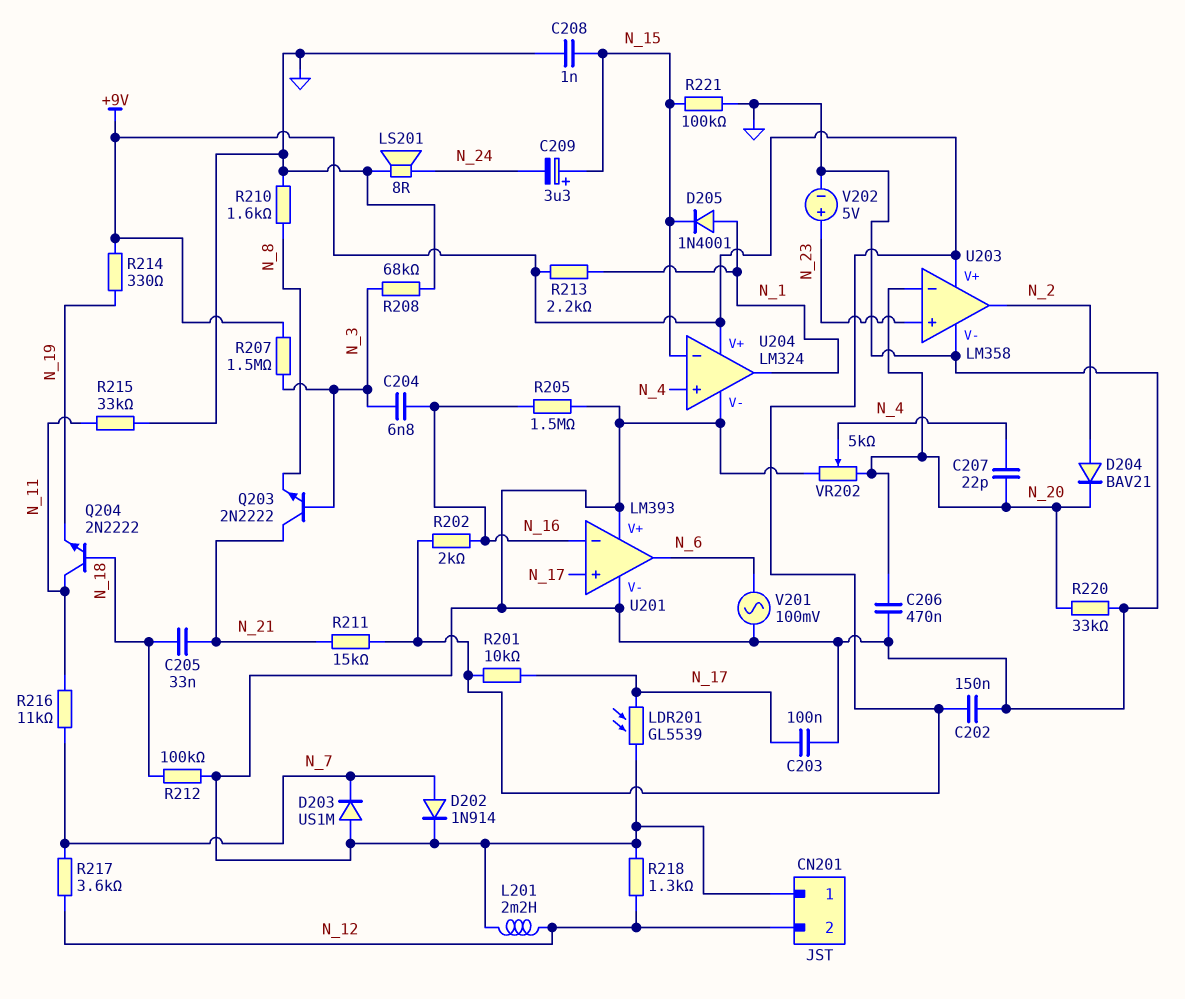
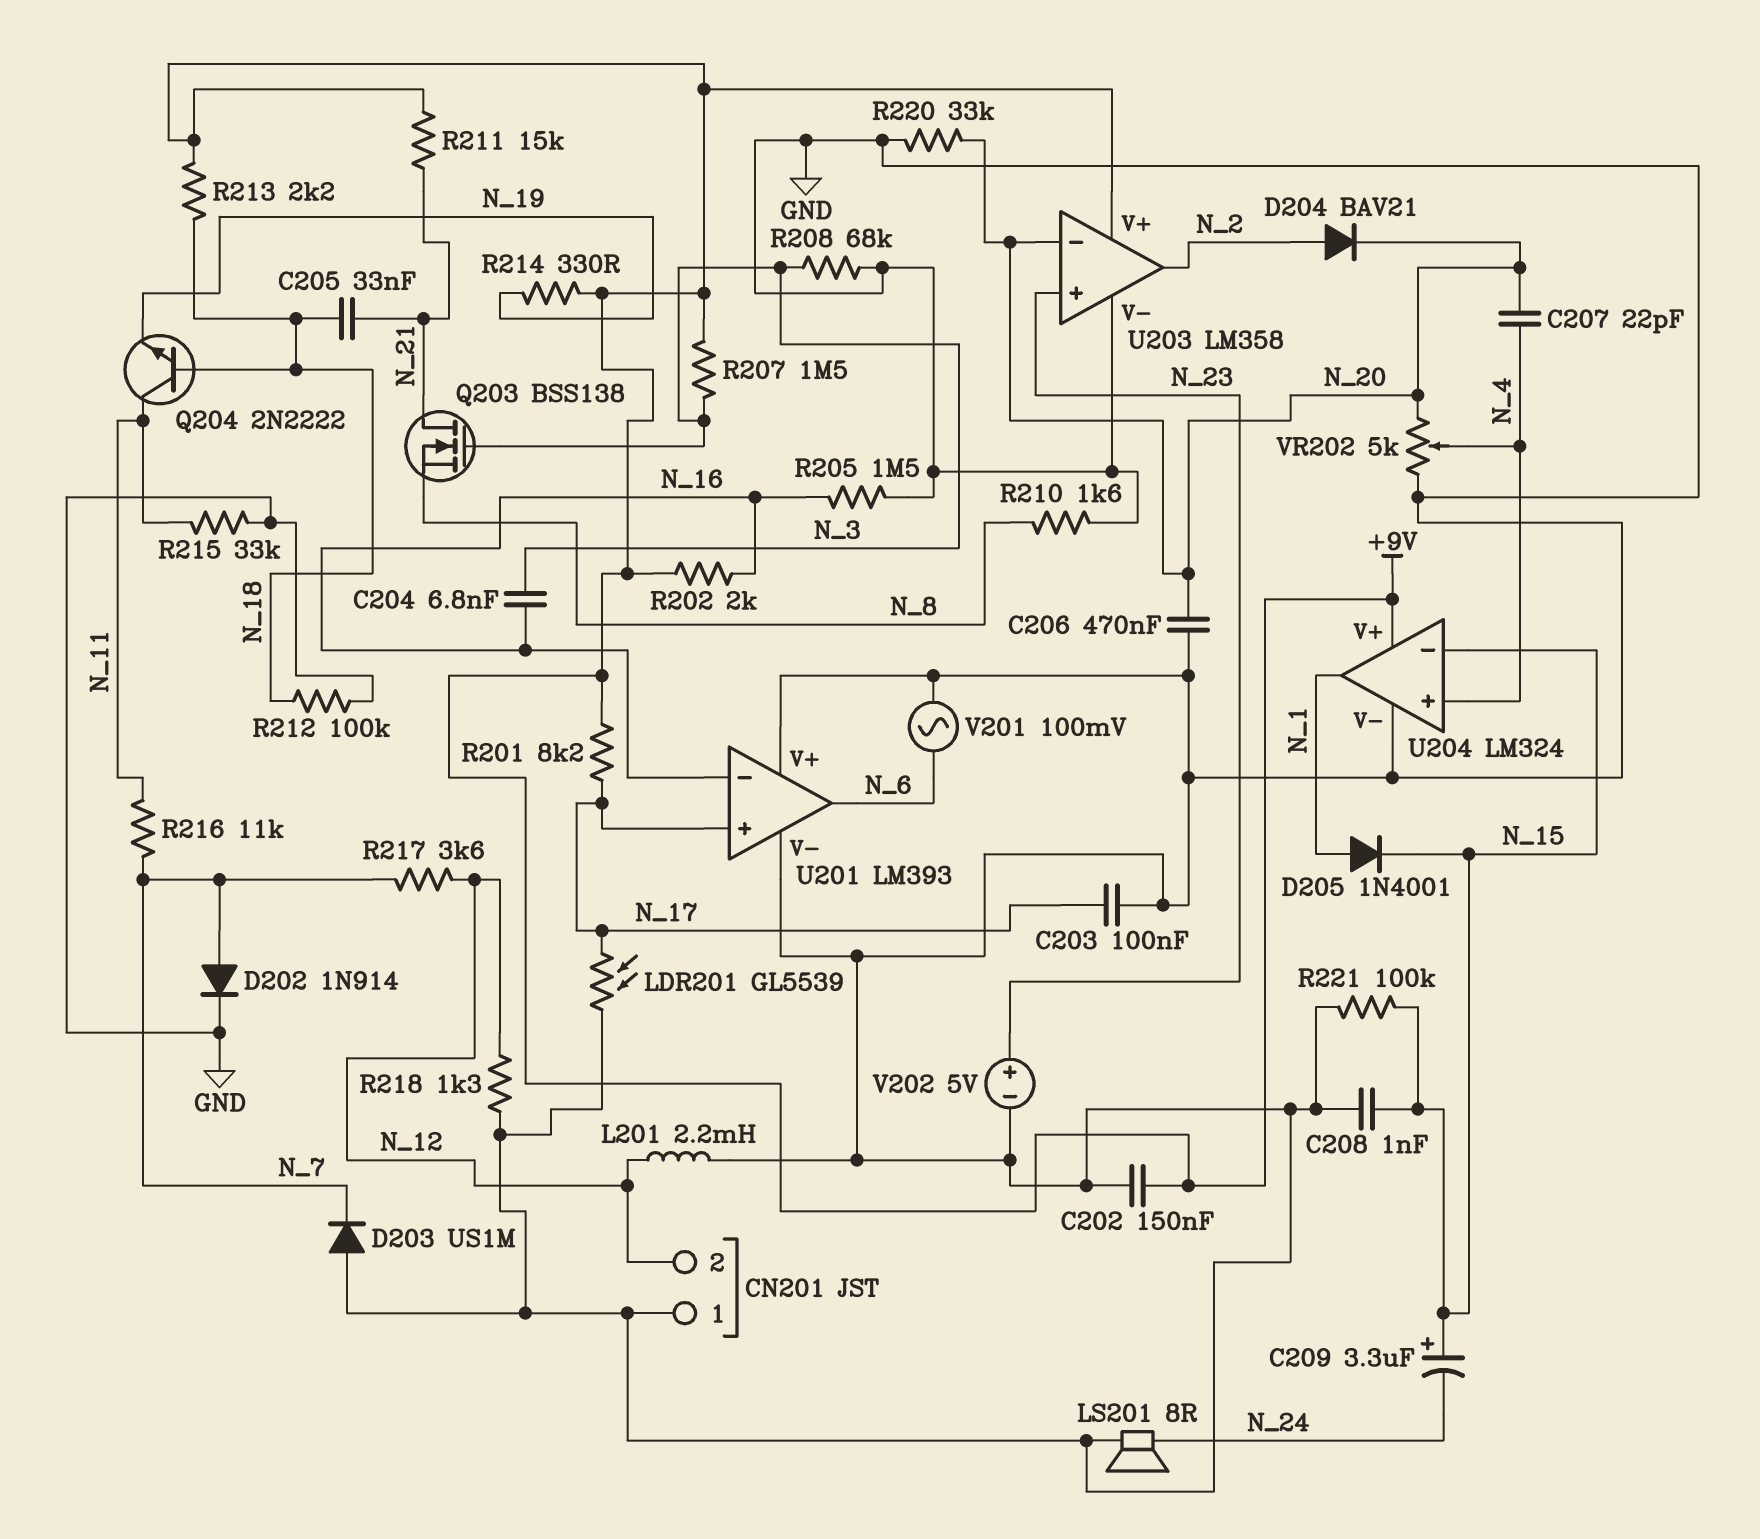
Q203: NPN 2N2222 (B N_3, C N_21, E N_8) -> NMOS BSS138 (G N_3, D N_21, S N_8)
R201: 10k (+9V, N_17) -> 8.2k (+9V, N_17)
R213: 2.2k (+9V, N_1) -> 2.2k (+9V, N_18)

